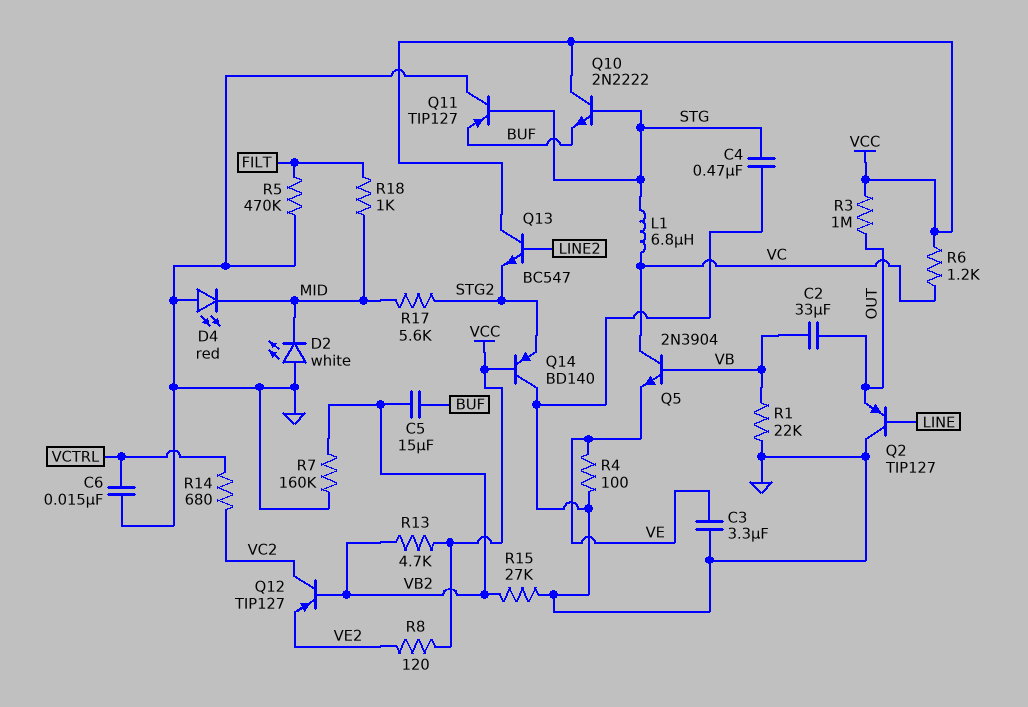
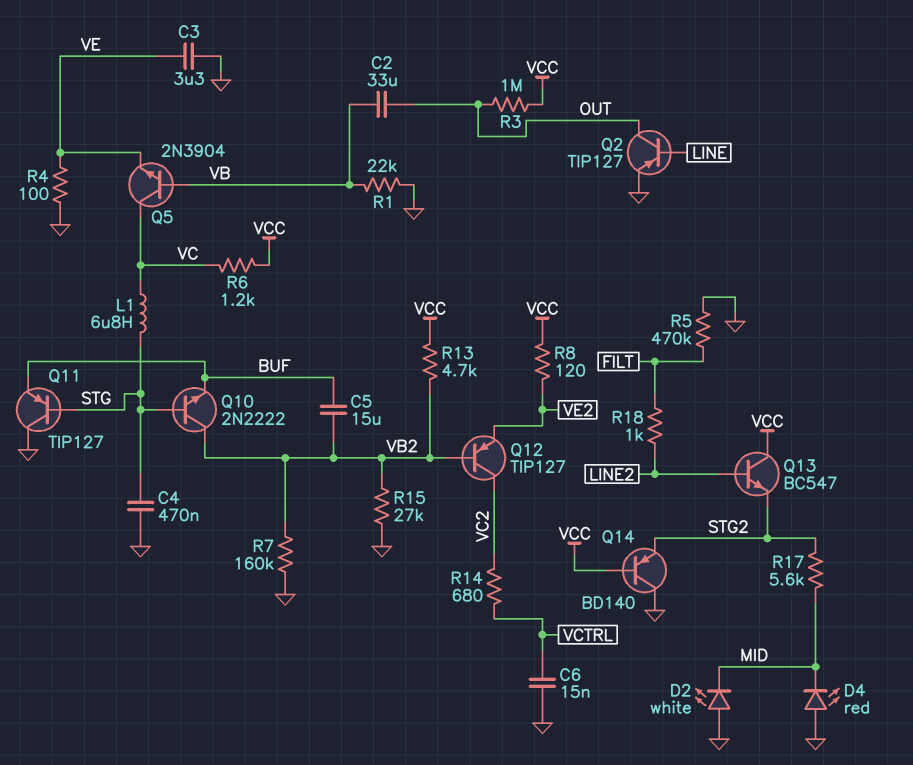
Q2: PNP TIP127 (B LINE, C GND, E OUT) -> PNP TIP127 (B LINE, C OUT, E GND)
Q10: NPN 2N2222 (B STG, C VCC, E BUF) -> NPN 2N2222 (B STG, C VB2, E BUF)
R18: 1k (FILT, MID) -> 1k (FILT, LINE2)

